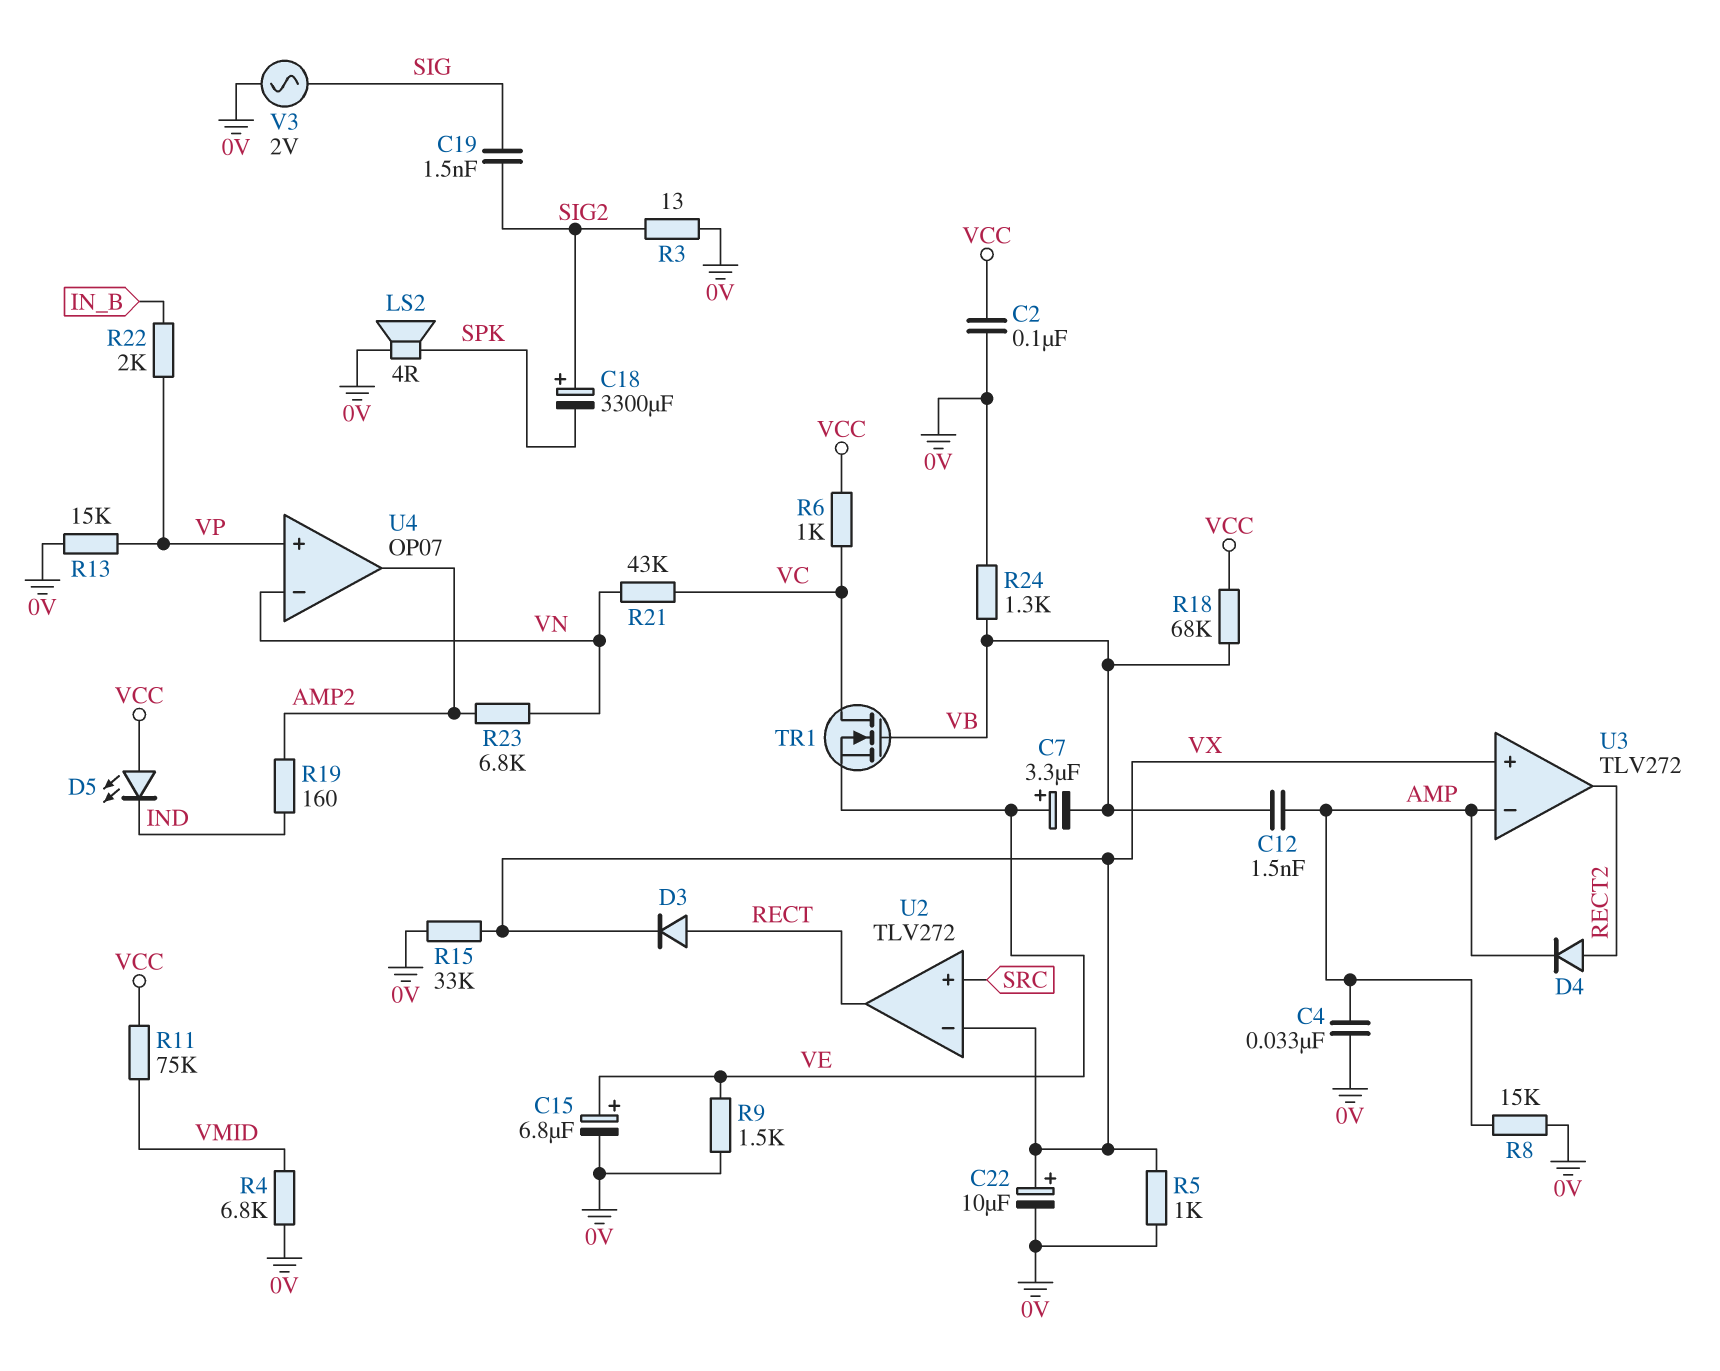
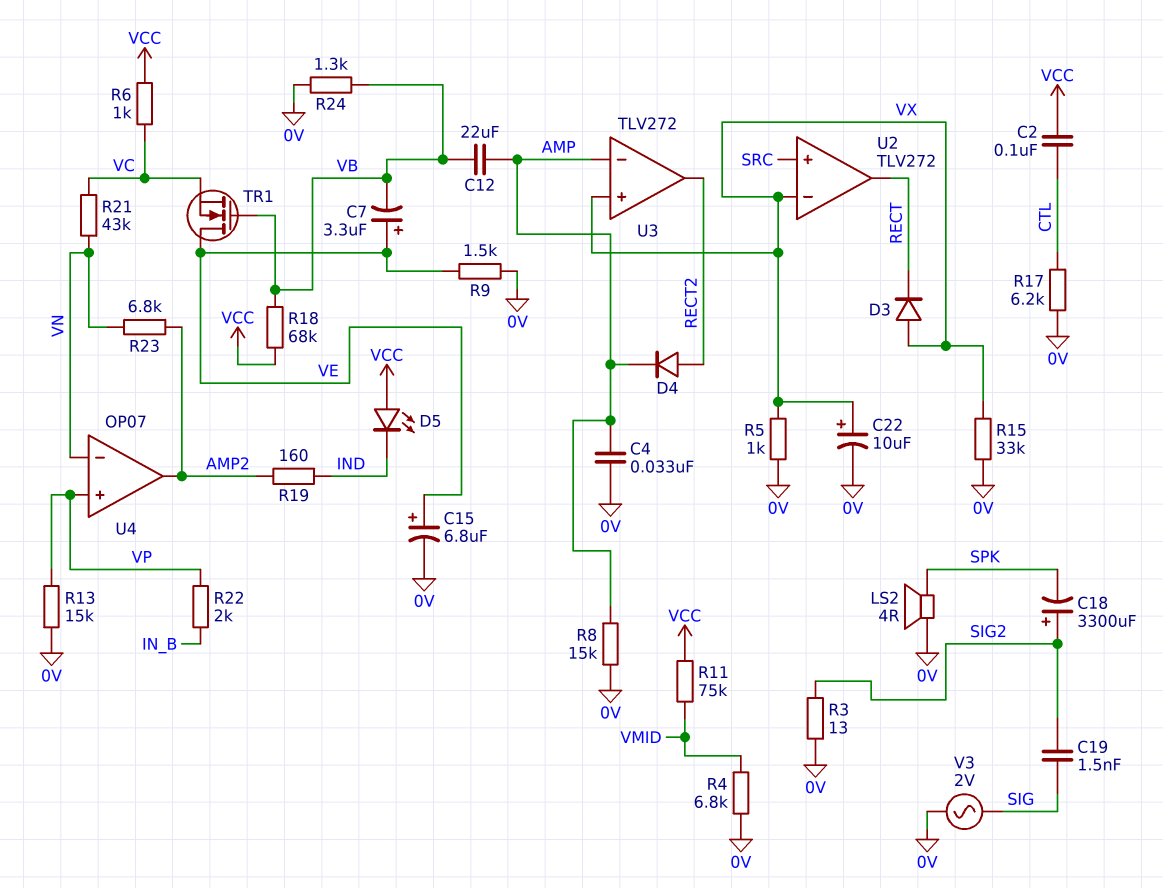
C2: 100nF (0V, VCC) -> 100nF (CTL, VCC)
C12: 1.5nF (AMP, VB) -> 22uF (AMP, VB)
D3: diode (A RECT, K VX) -> diode (A VX, K RECT)
R17: none -> 6.2k (0V, CTL)
TR1: NMOS (G VB, D VC, S VE) -> NMOS (G VB, D VE, S VC)

